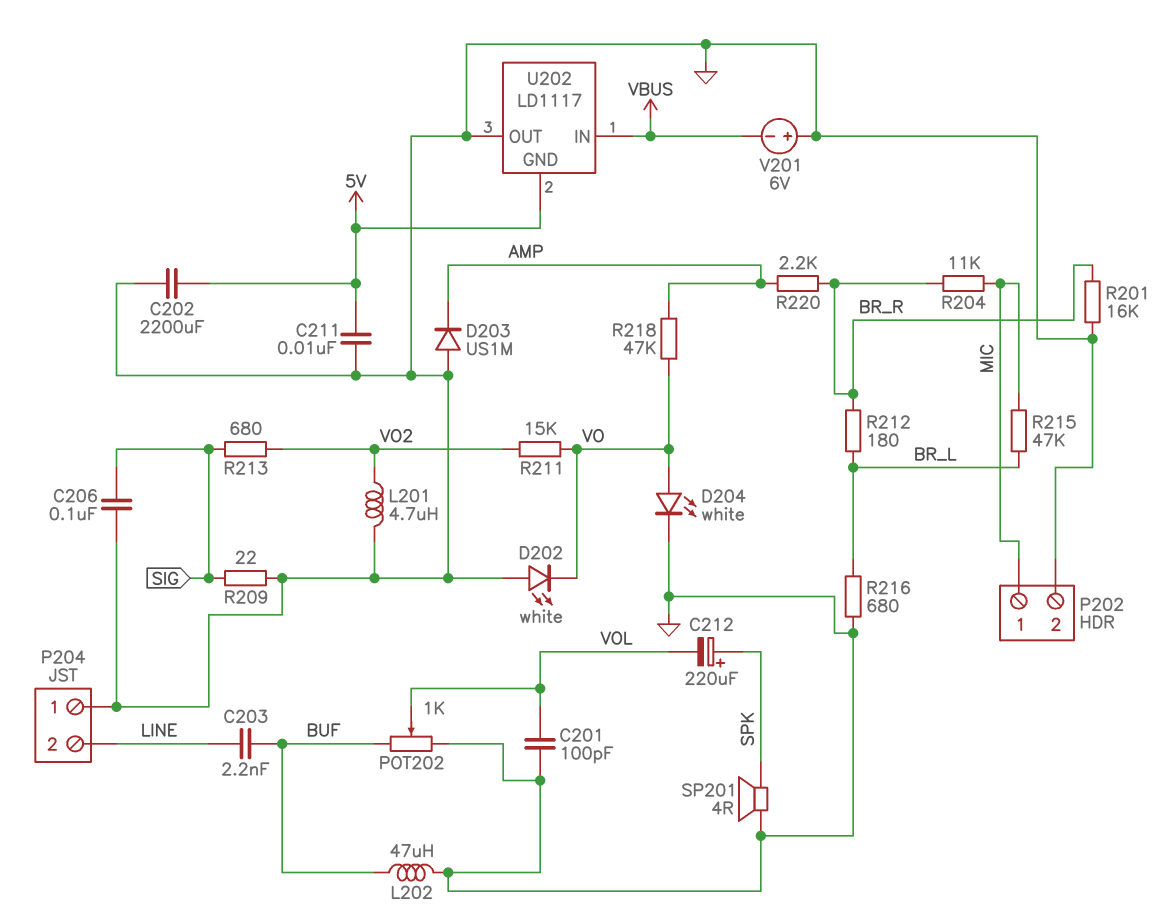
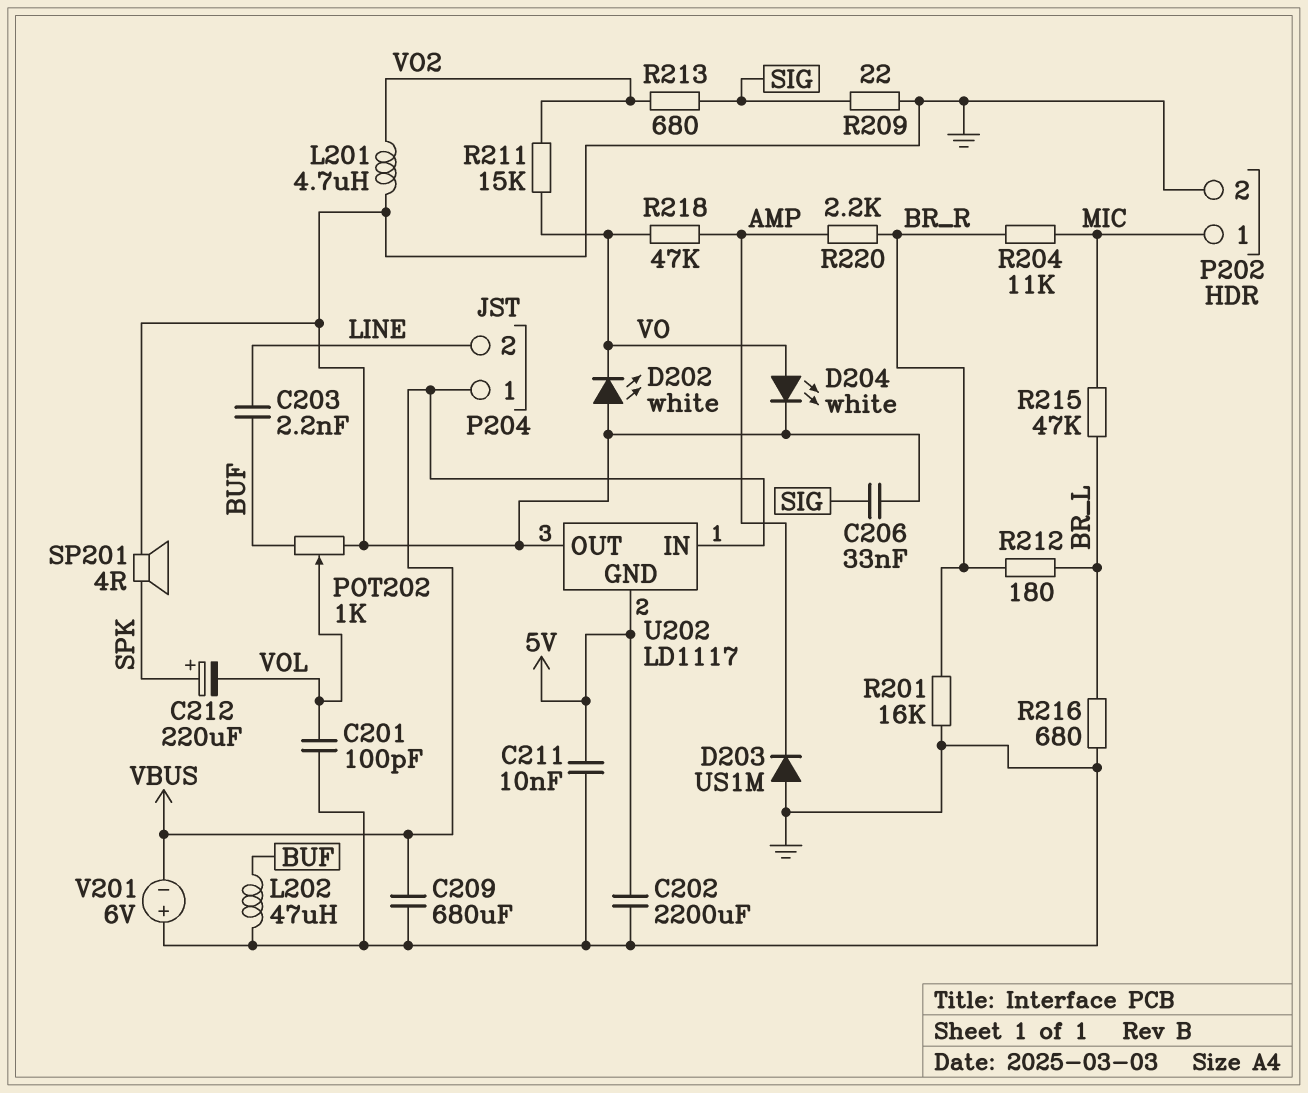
C206: 100nF (GND, SIG) -> 33nF (GND, SIG)
C209: none -> 680uF (GND, VBUS)
P204 pin 1: GND -> VBUS

